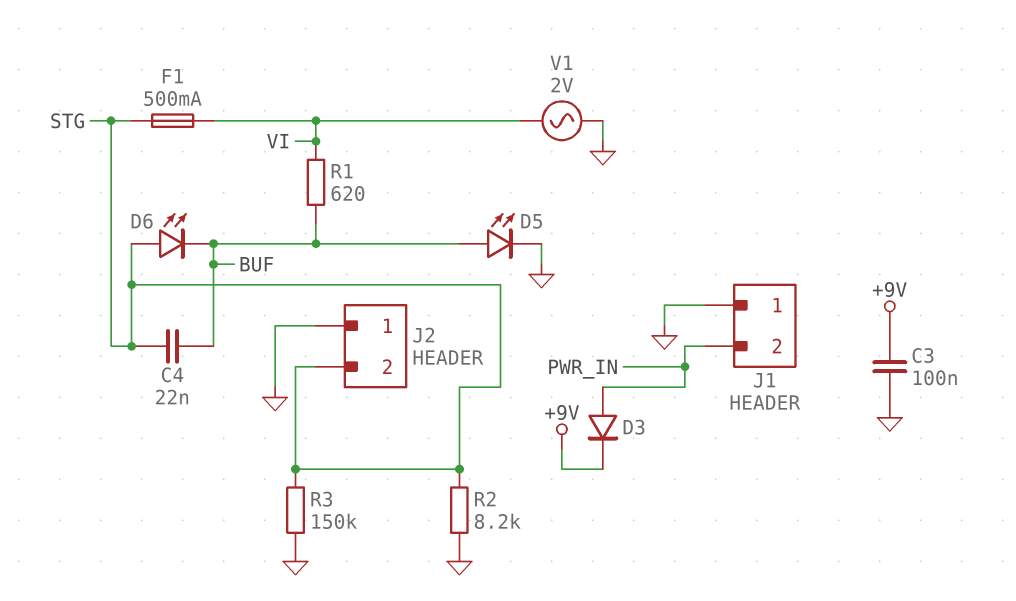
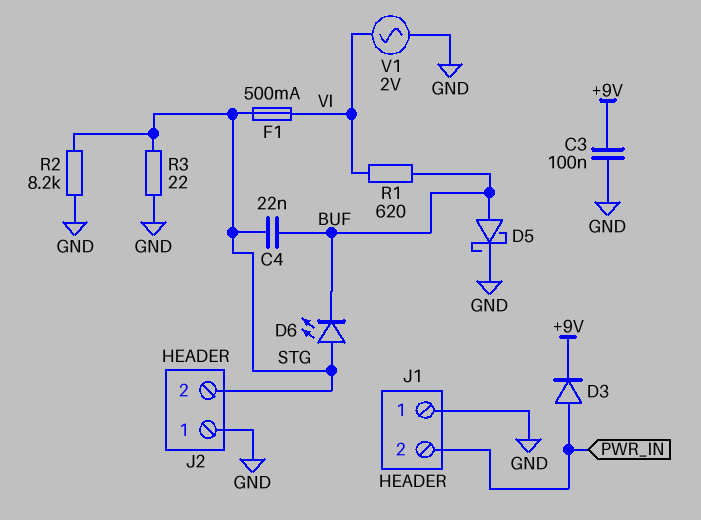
D5: LED (A BUF, K GND) -> schottky (A BUF, K GND)
R3: 150k (GND, STG) -> 22 (GND, STG)

